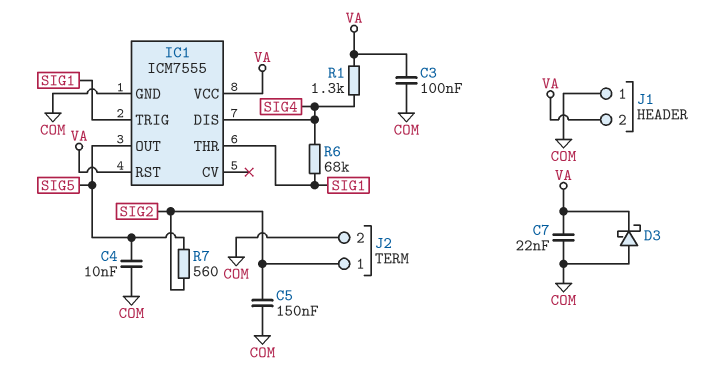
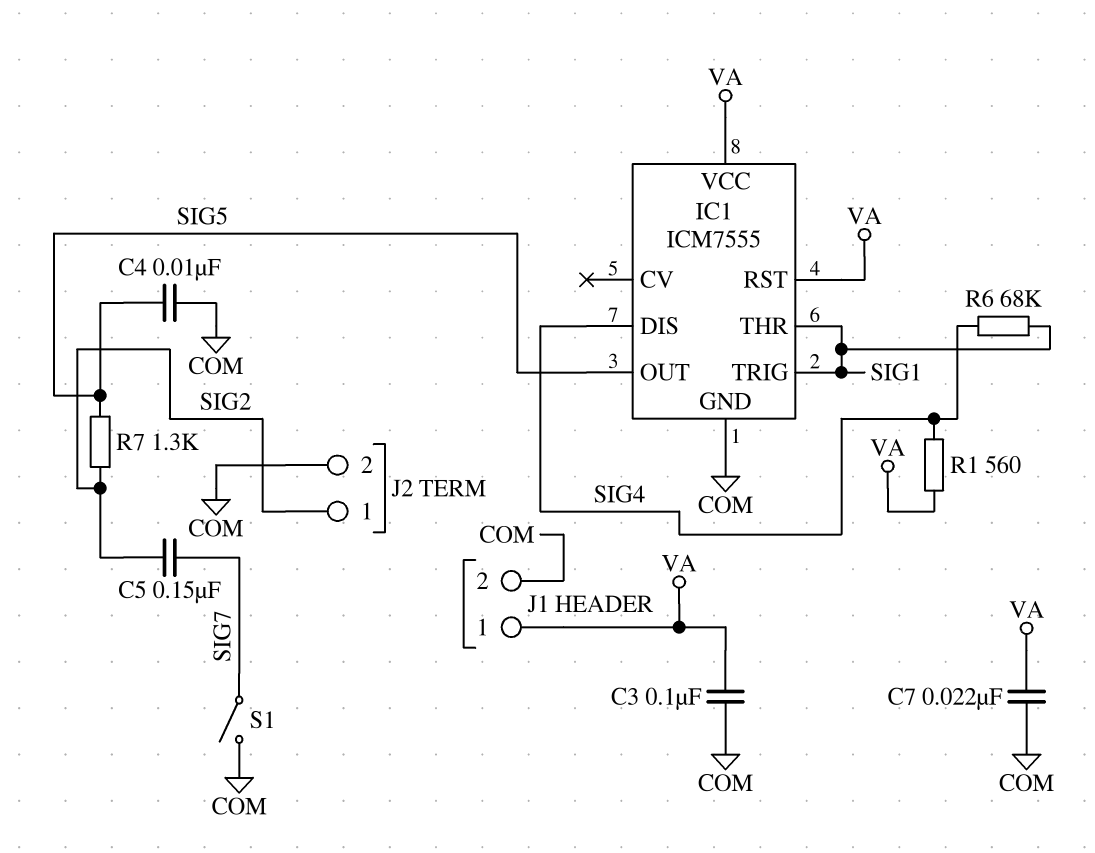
C5: 150nF (COM, SIG2) -> 150nF (SIG2, SIG7)
D3: schottky (A COM, K VA) -> none
J1 pin 1: COM -> VA
J1 pin 2: VA -> COM
R1: 1.3k (SIG4, VA) -> 560 (SIG4, VA)
R7: 560 (SIG2, SIG5) -> 1.3k (SIG2, SIG5)
S1: none -> switch (COM, SIG7)

